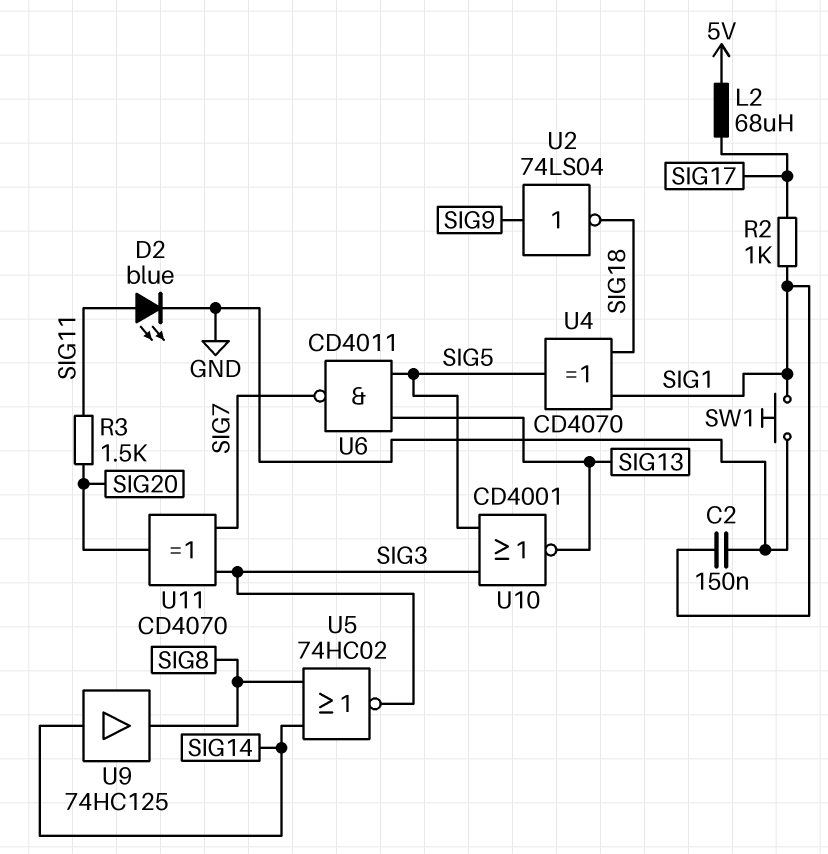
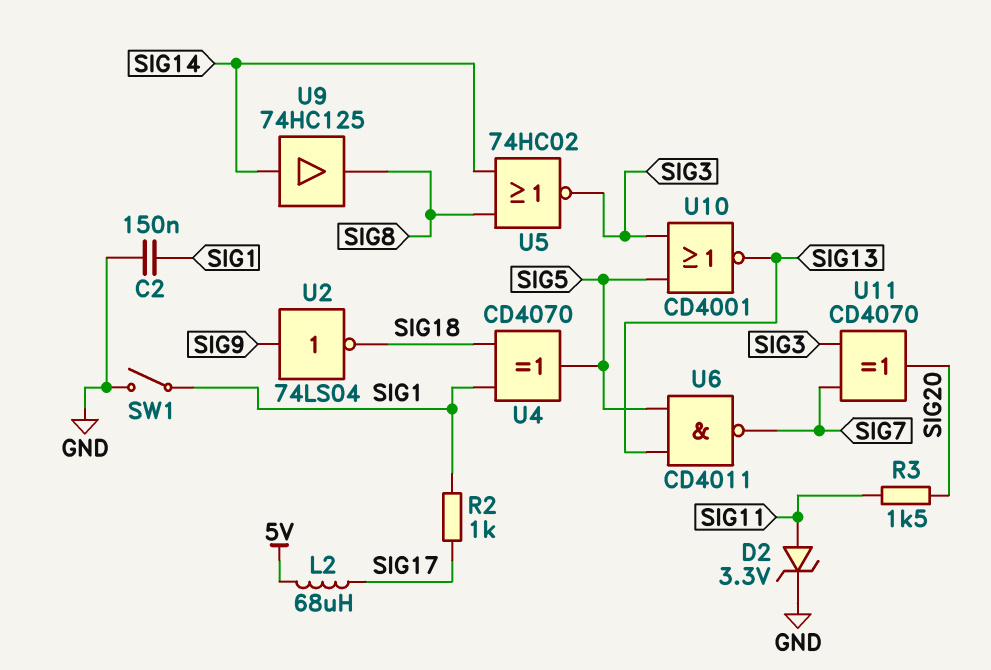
D2: LED blue (A SIG11, K GND) -> zener 3.3V (A SIG11, K GND)
SW1: button (GND, SIG1) -> switch (GND, SIG1)

